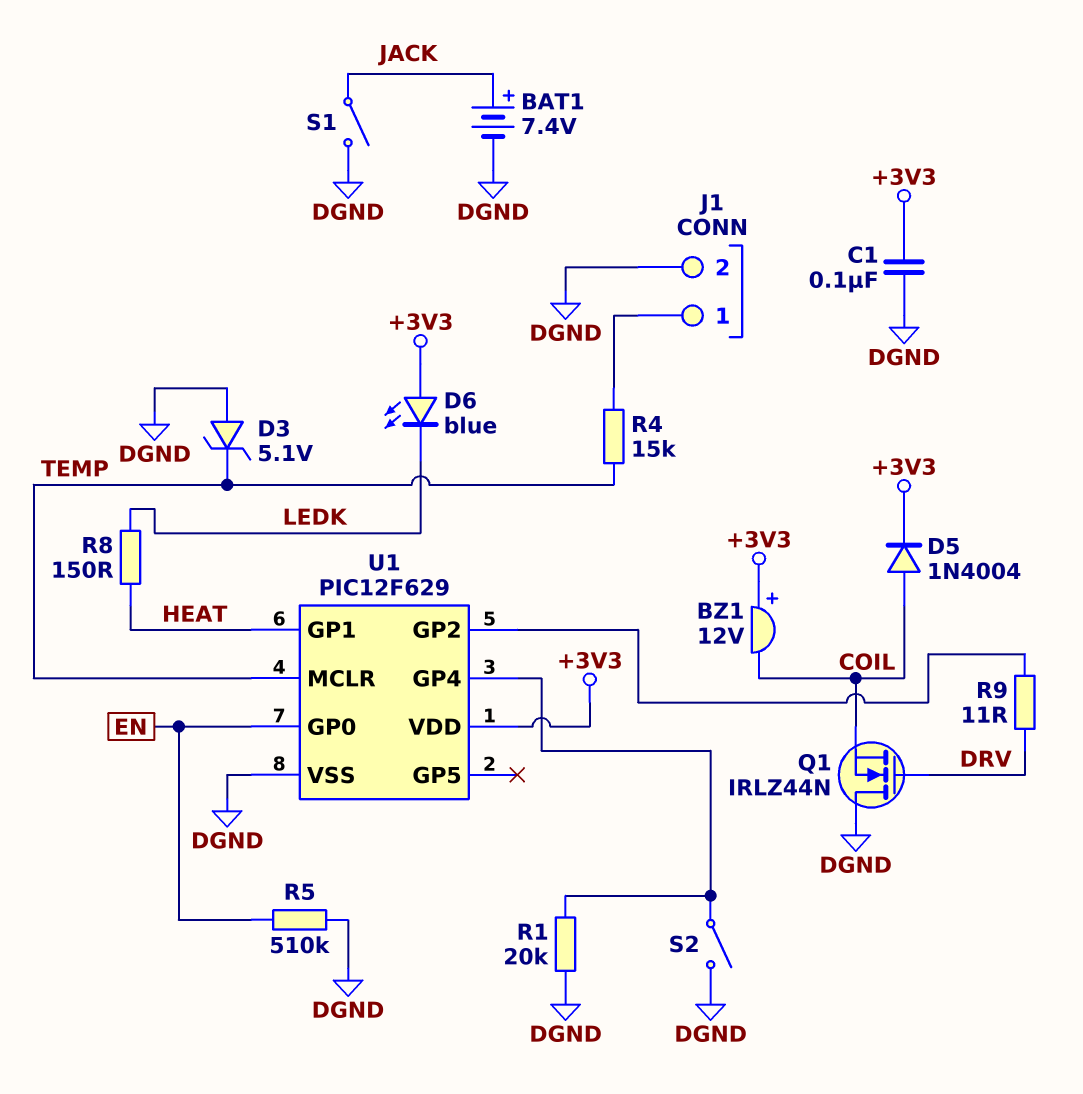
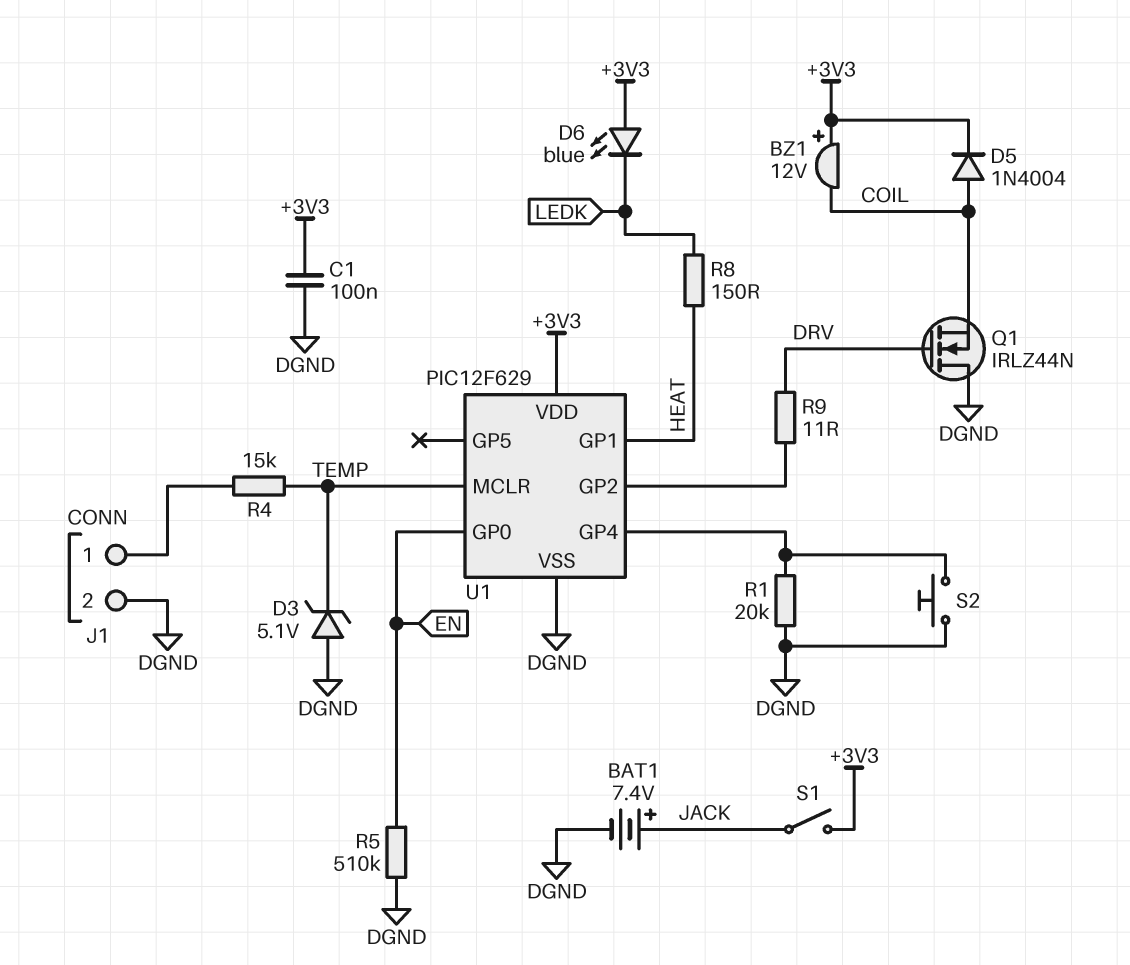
S1: switch (DGND, JACK) -> switch (+3V3, JACK)
S2: switch (DGND, U1/GP4) -> button (DGND, U1/GP4)

